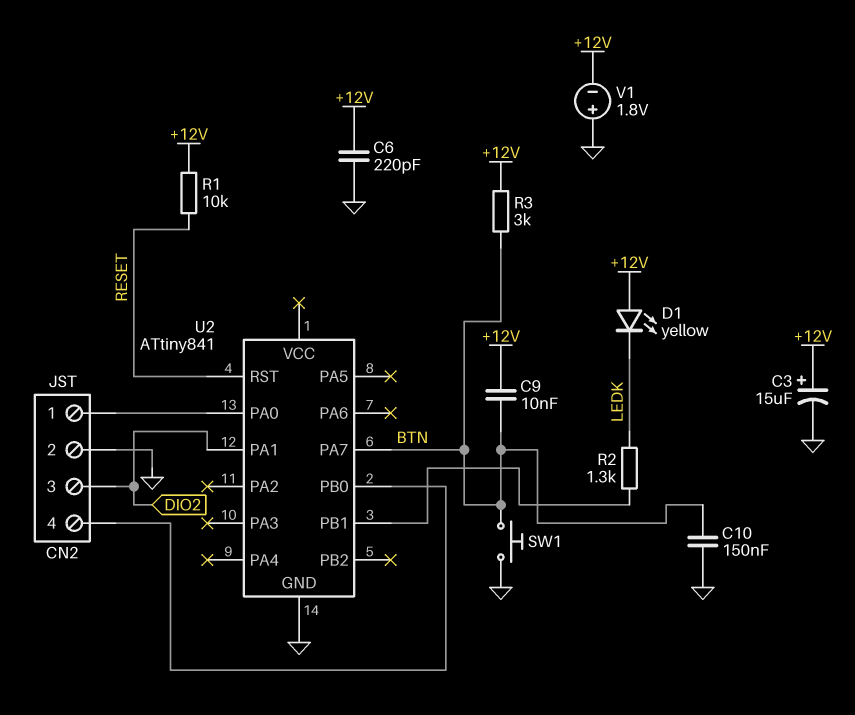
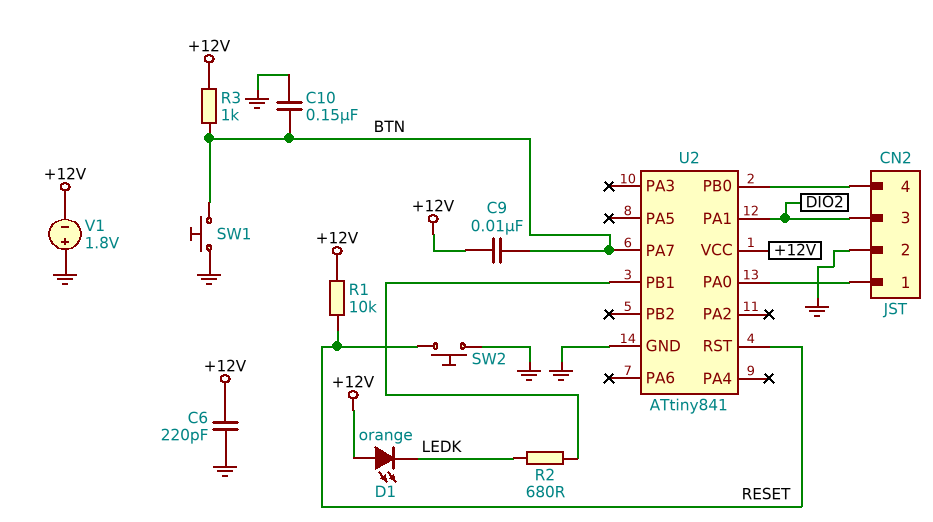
C3: 15uF (plus +12V, minus GND) -> none
D1: LED yellow (A +12V, K LEDK) -> LED orange (A +12V, K LEDK)
R2: 1.3k (LEDK, U2/PB1) -> 680 (LEDK, U2/PB1)
R3: 3k (+12V, BTN) -> 1k (+12V, BTN)
SW2: none -> button (GND, RESET)
U2 pin VCC: none -> +12V

